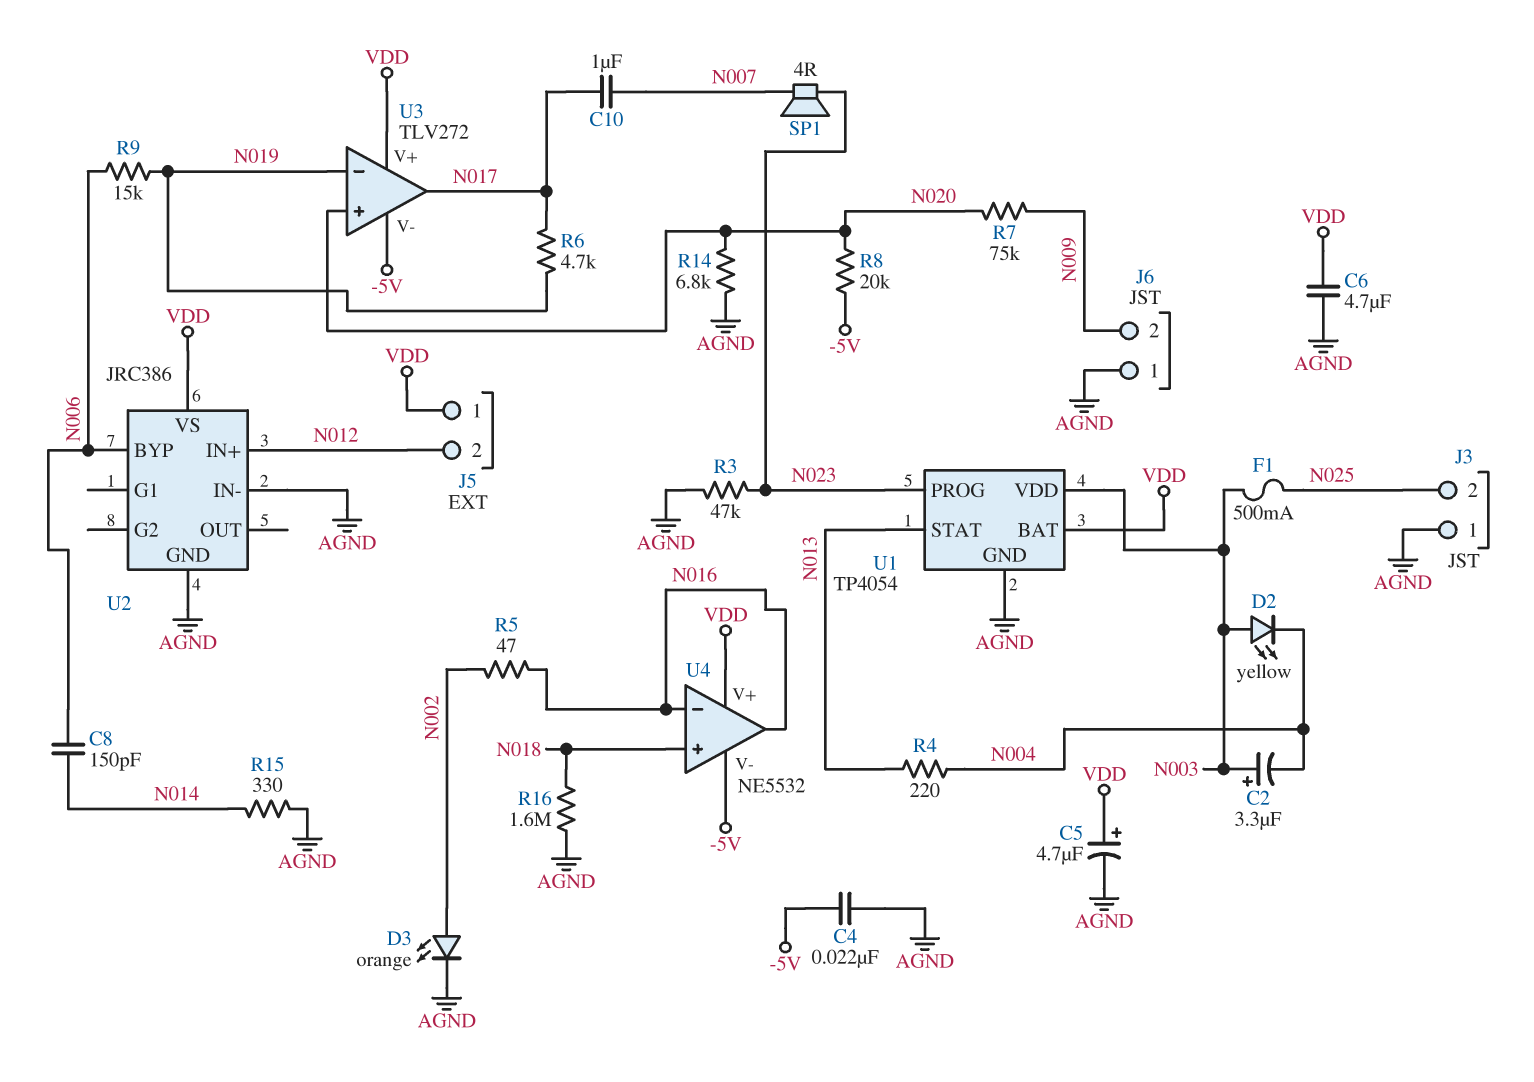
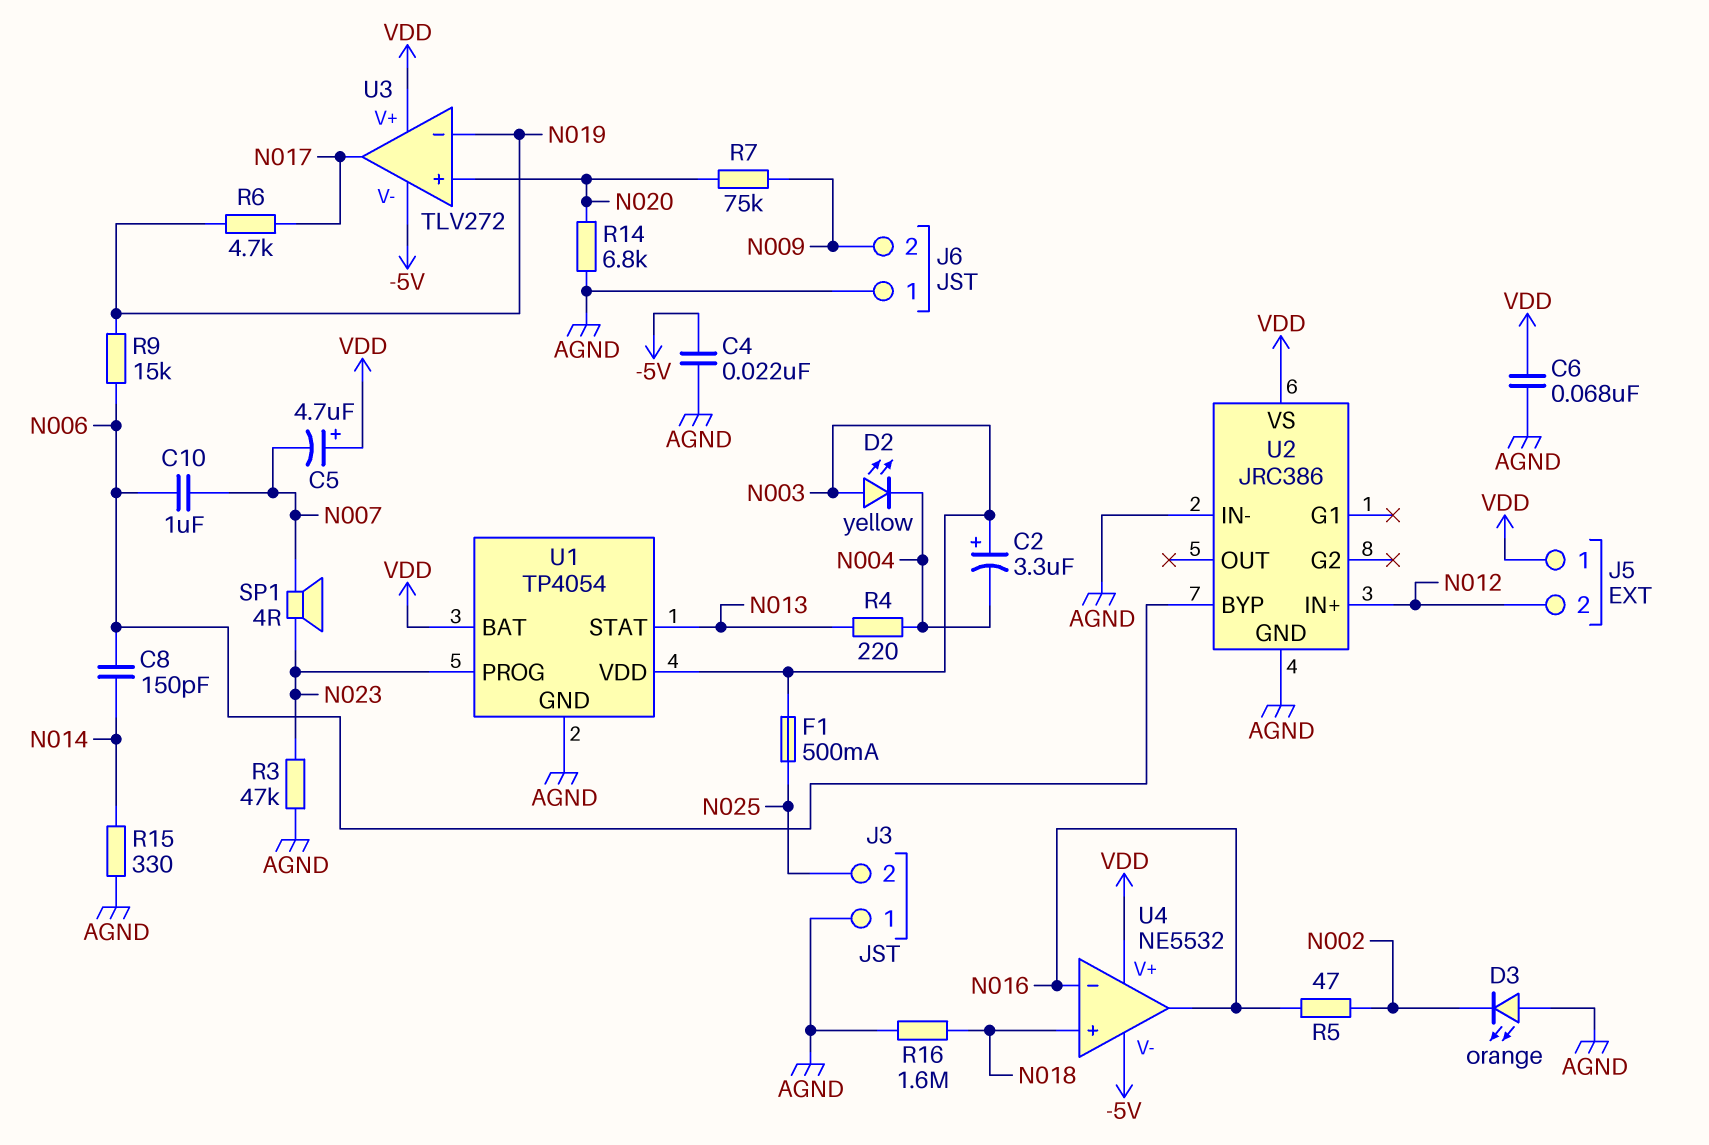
C5: 4.7uF (plus VDD, minus AGND) -> 4.7uF (plus VDD, minus N007)
C6: 4.7uF (AGND, VDD) -> 68nF (AGND, VDD)
C10: 1uF (N007, N017) -> 1uF (N006, N007)
D3: LED orange (A N002, K AGND) -> LED orange (A AGND, K N002)
R8: 20k (-5V, N020) -> none

